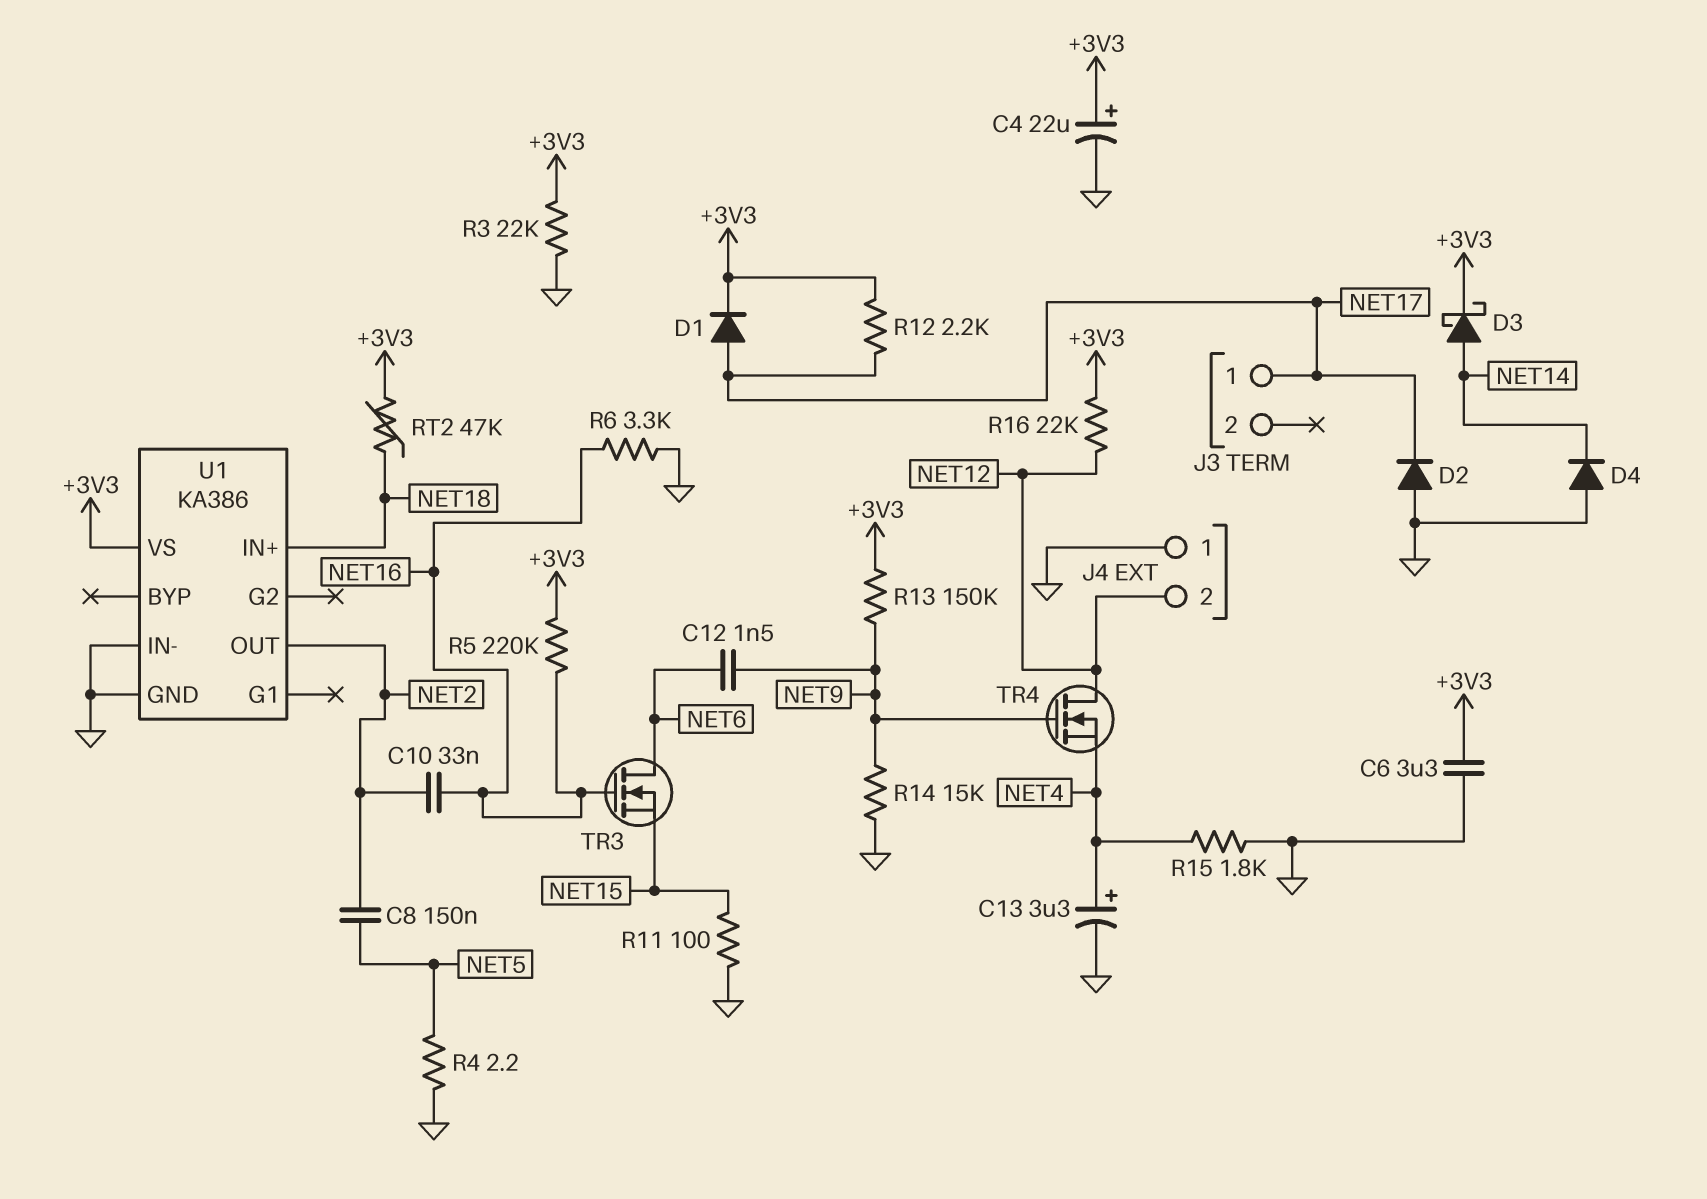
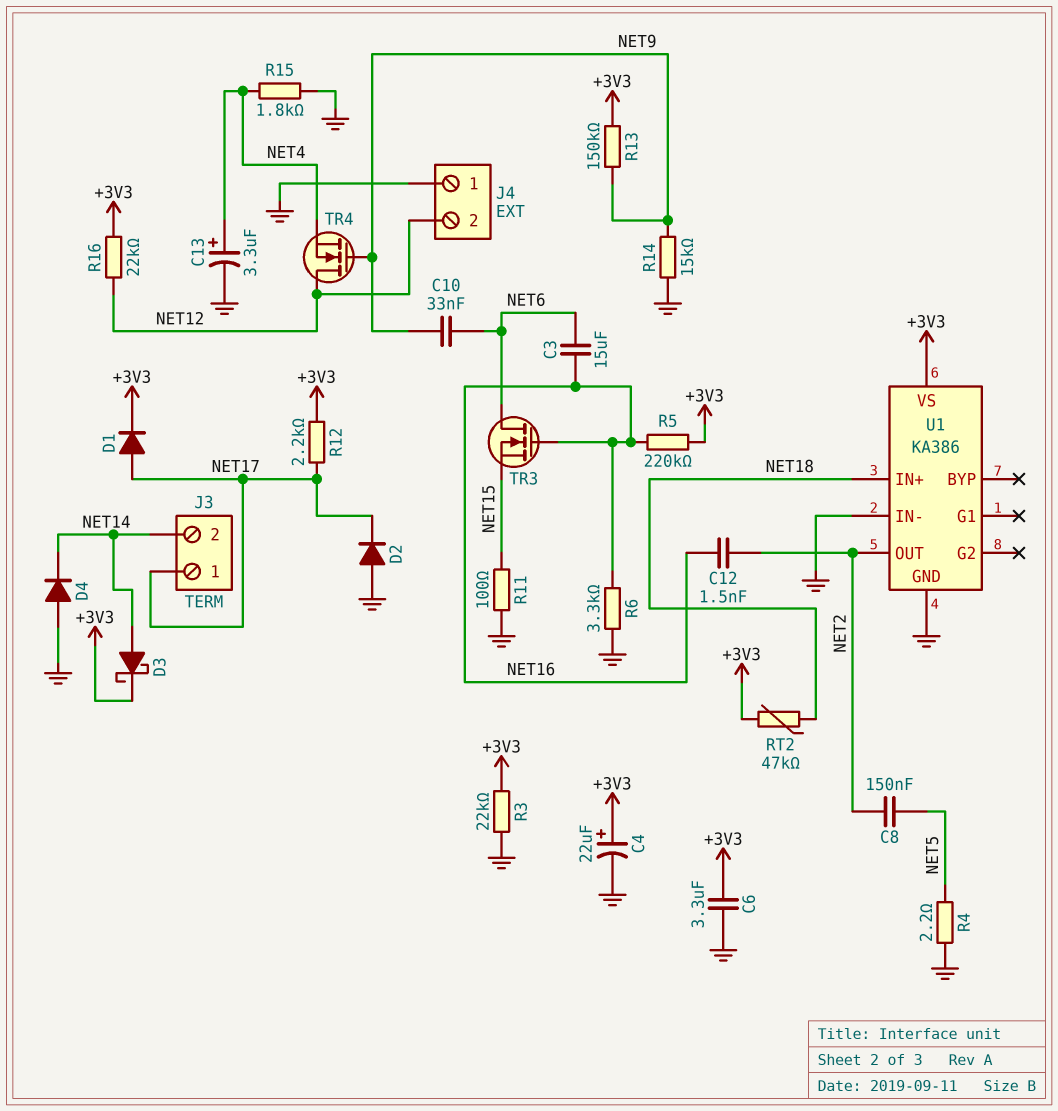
C3: none -> 15uF (NET6, NET16)
C10: 33nF (NET2, NET16) -> 33nF (NET6, NET9)
C12: 1.5nF (NET6, NET9) -> 1.5nF (NET2, NET16)
J3 pin 2: none -> NET14

